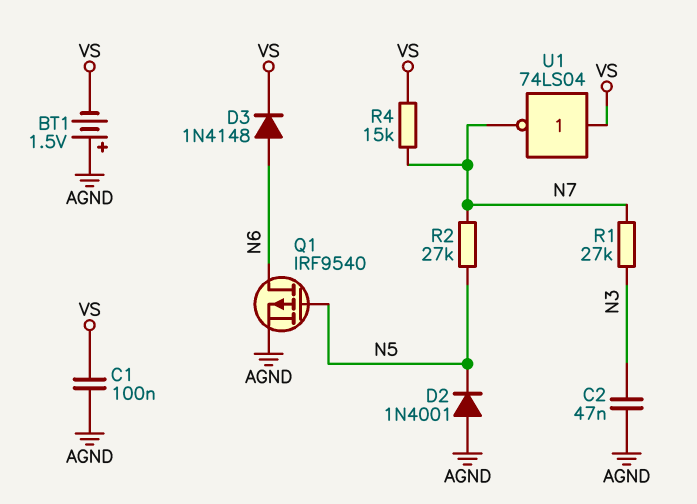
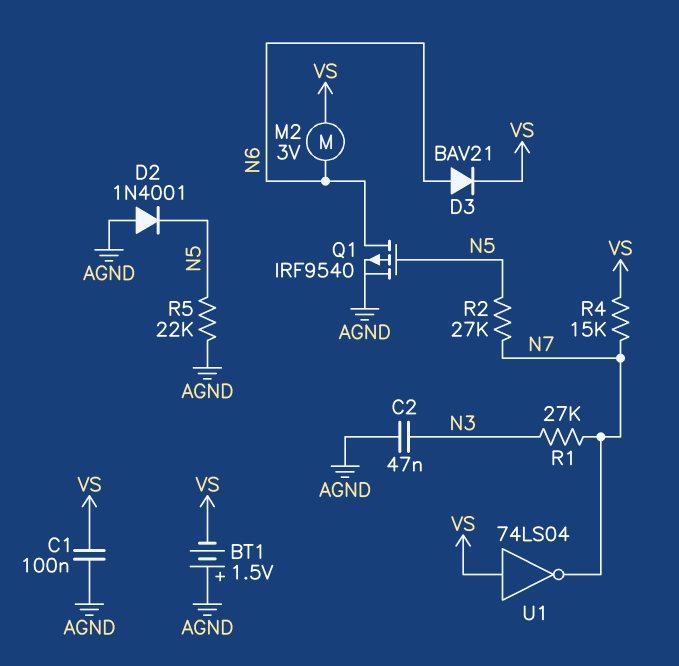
D3: diode 1N4148 (A N6, K VS) -> diode BAV21 (A N6, K VS)
M2: none -> motor 3V (N6, VS)
R5: none -> 22k (AGND, N5)

